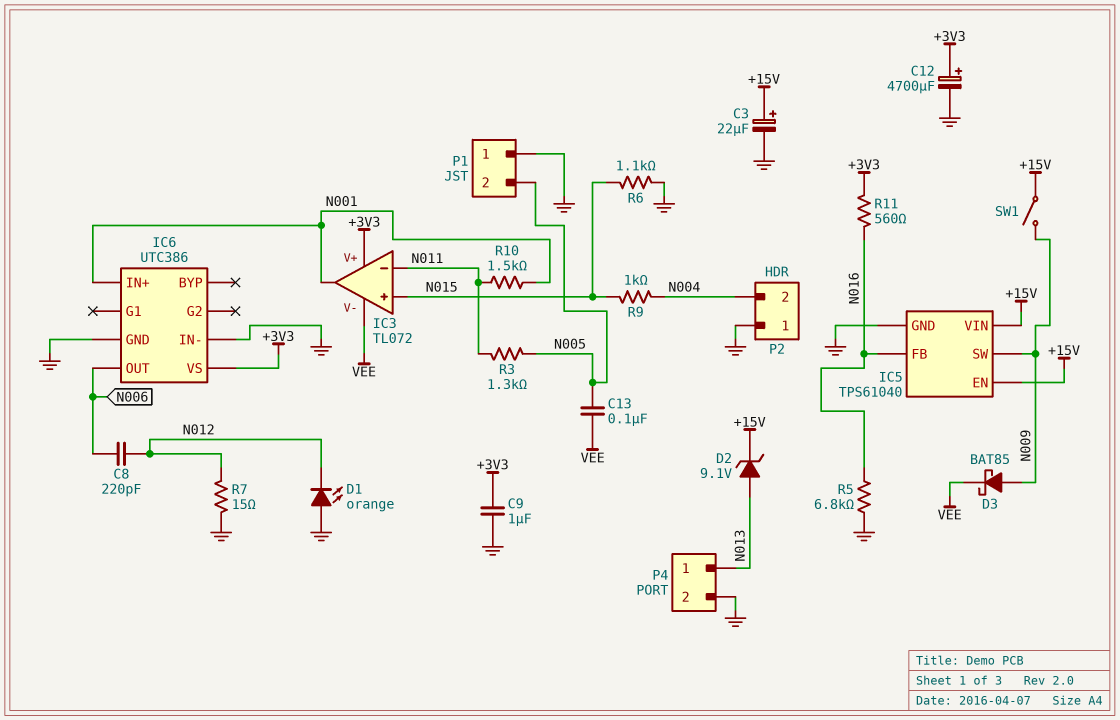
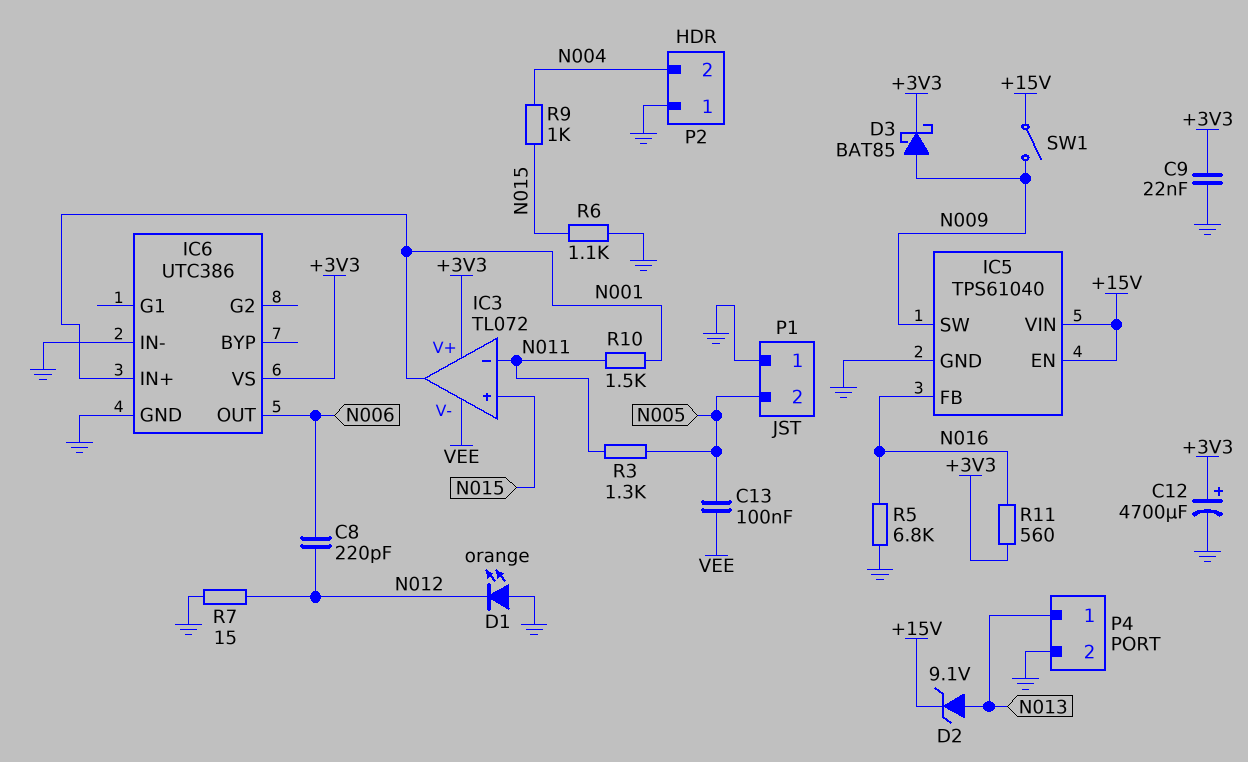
C3: 22uF (plus +15V, minus GND) -> none
C9: 1uF (+3V3, GND) -> 22nF (+3V3, GND)
D3: schottky BAT85 (A N009, K VEE) -> schottky BAT85 (A N009, K +3V3)

